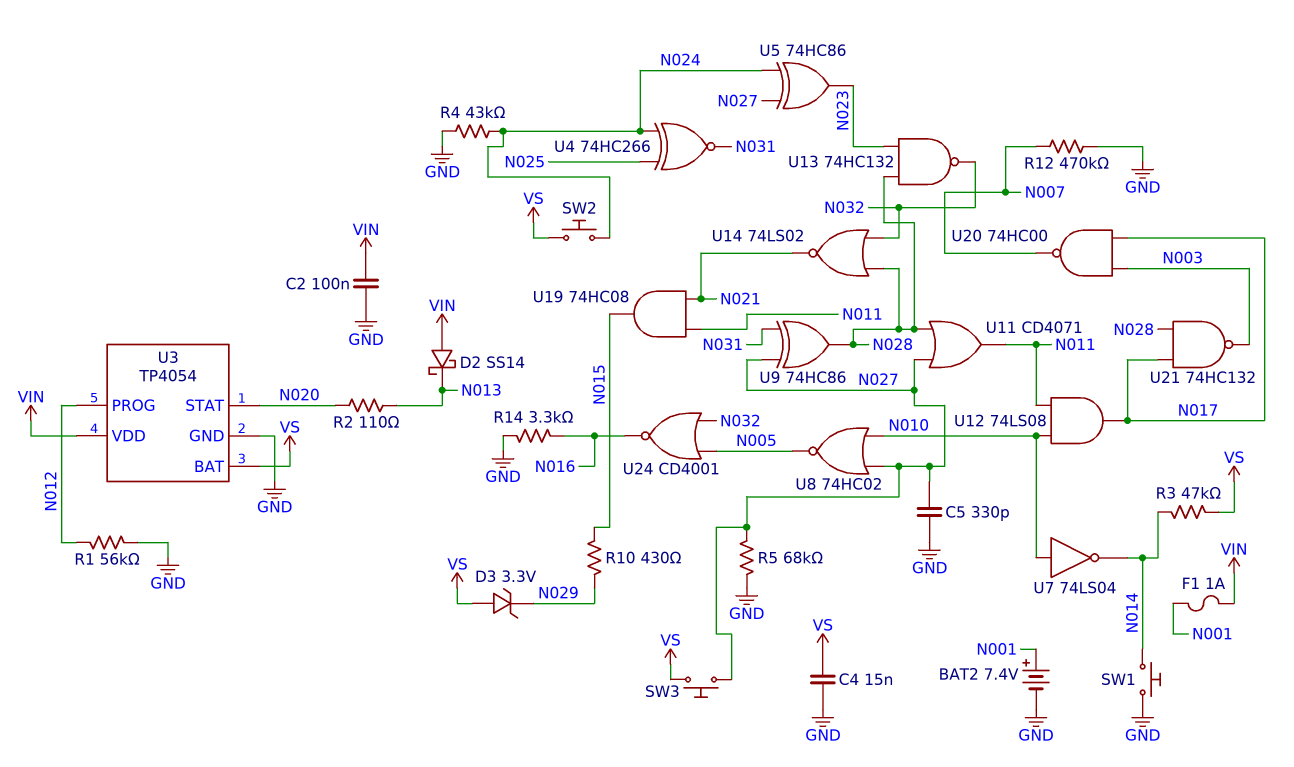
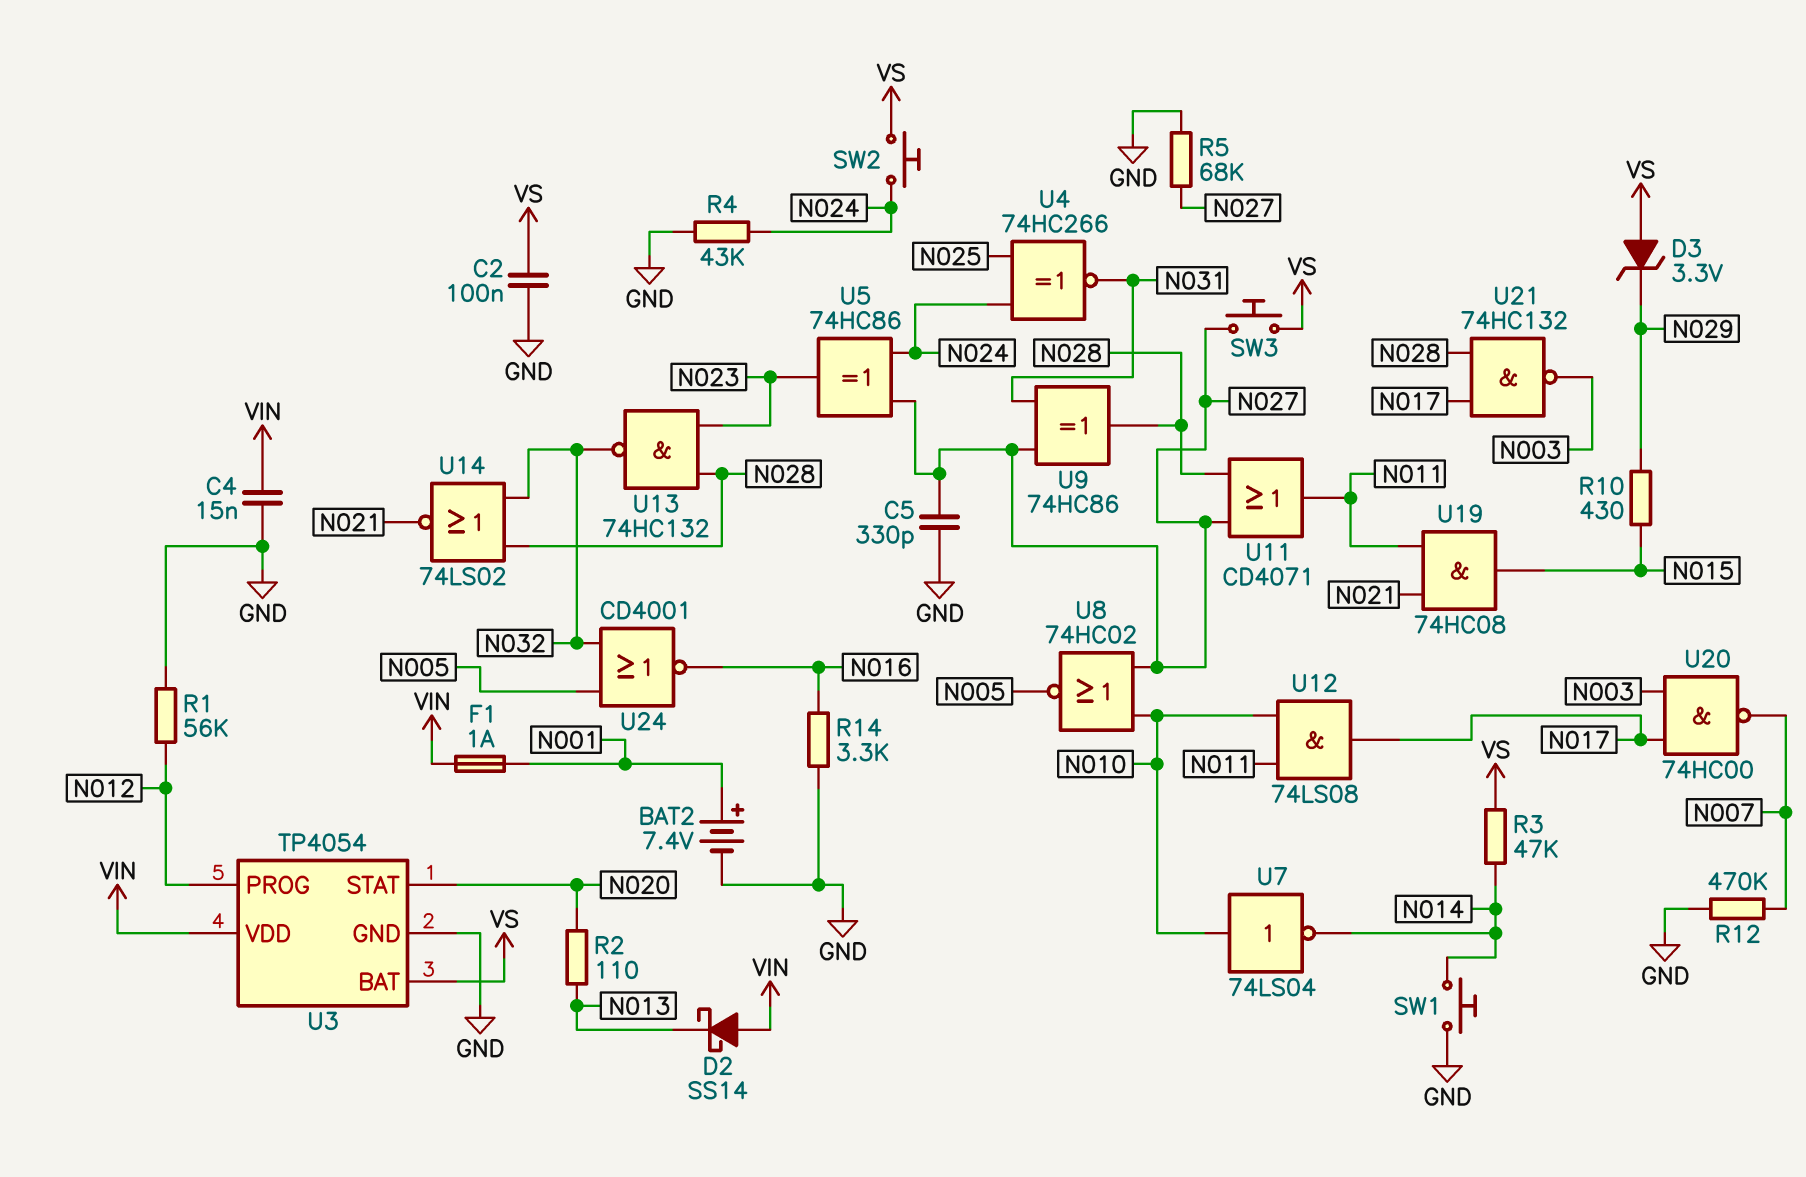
C2: 100nF (GND, VIN) -> 100nF (GND, VS)
C4: 15nF (GND, VS) -> 15nF (GND, VIN)

